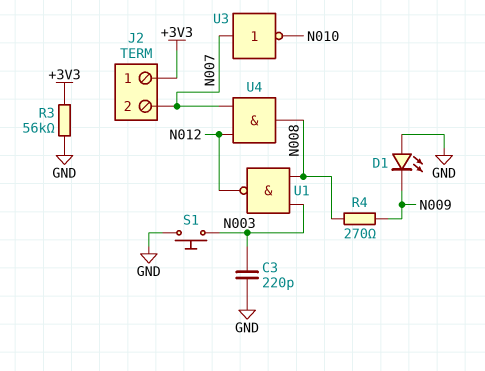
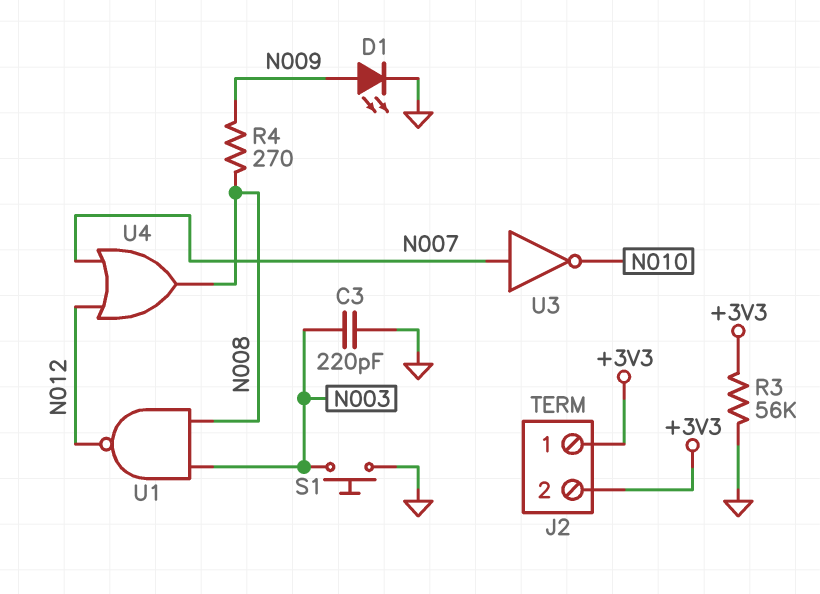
D1: LED (A GND, K N009) -> LED (A N009, K GND)
J2 pin 2: N007 -> +3V3
U4: AND (in N007, in N012, out N008) -> OR (in N007, in N012, out N008)

